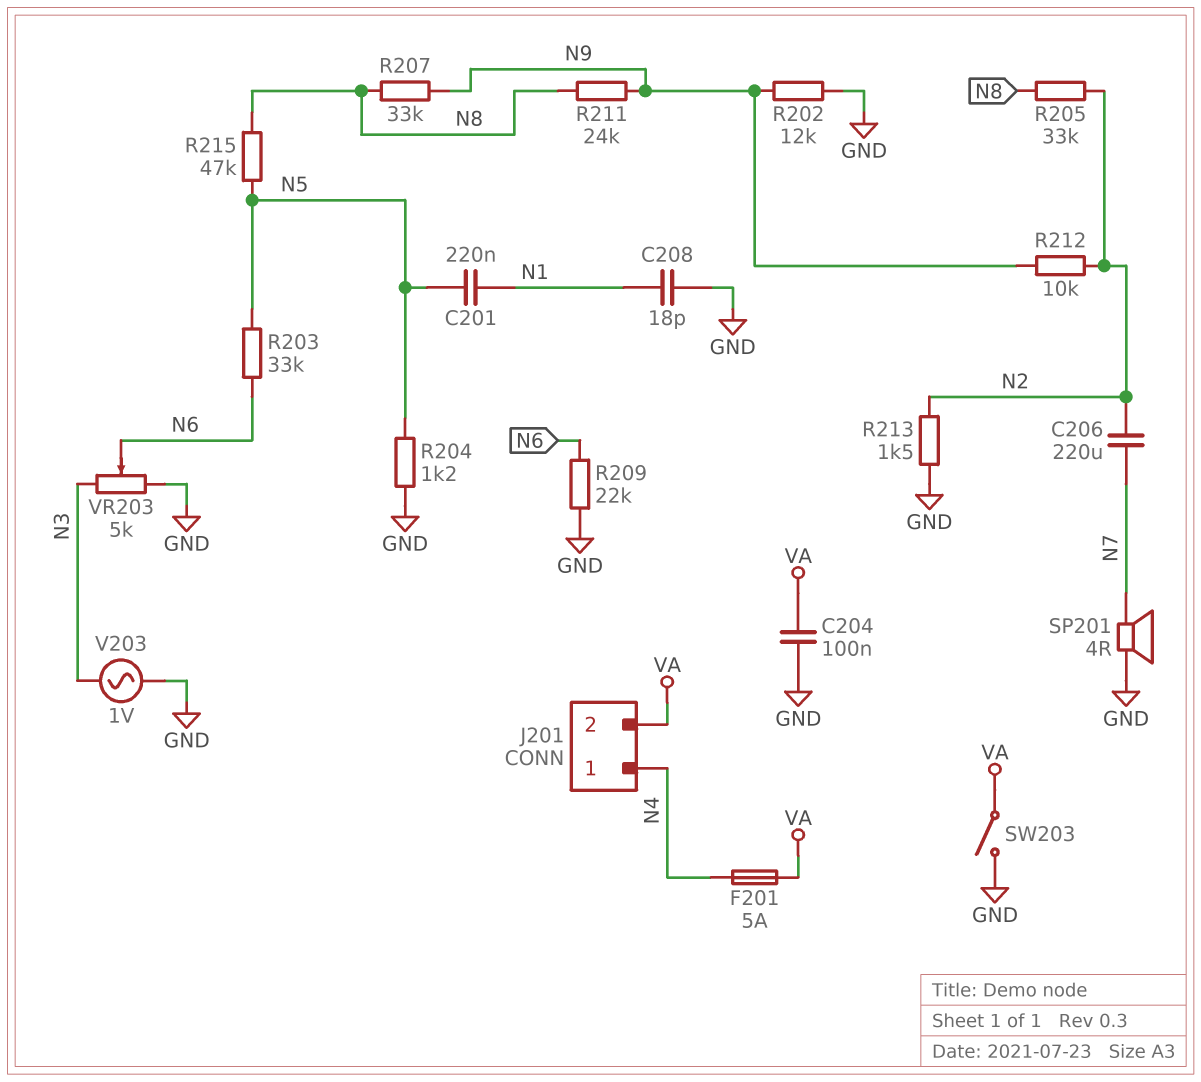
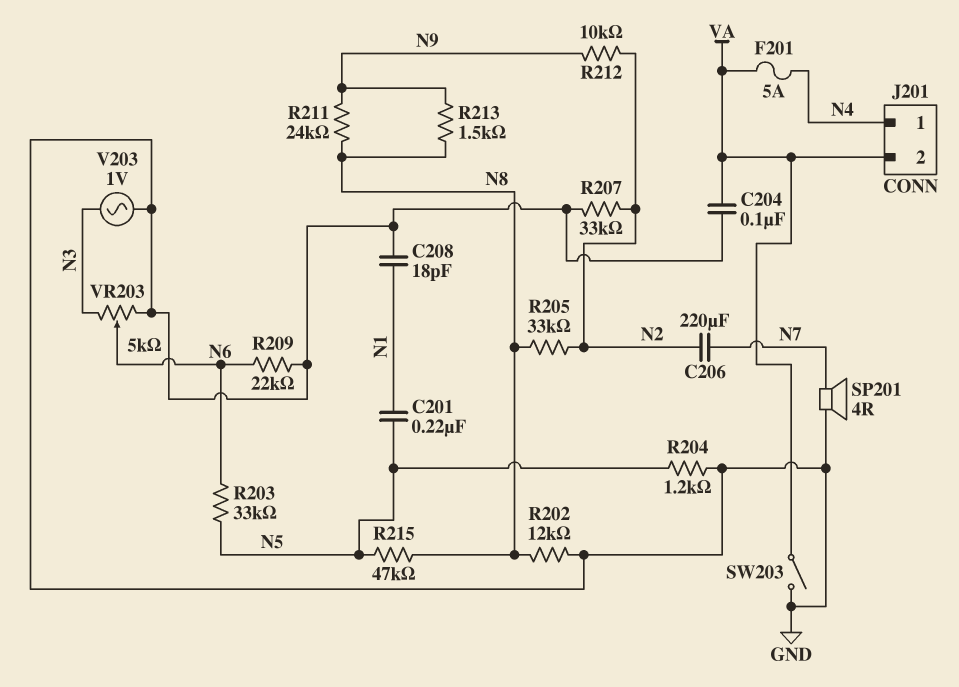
R202: 12k (GND, N9) -> 12k (GND, N8)
R207: 33k (N8, N9) -> 33k (GND, N2)
R213: 1.5k (GND, N2) -> 1.5k (N8, N9)

